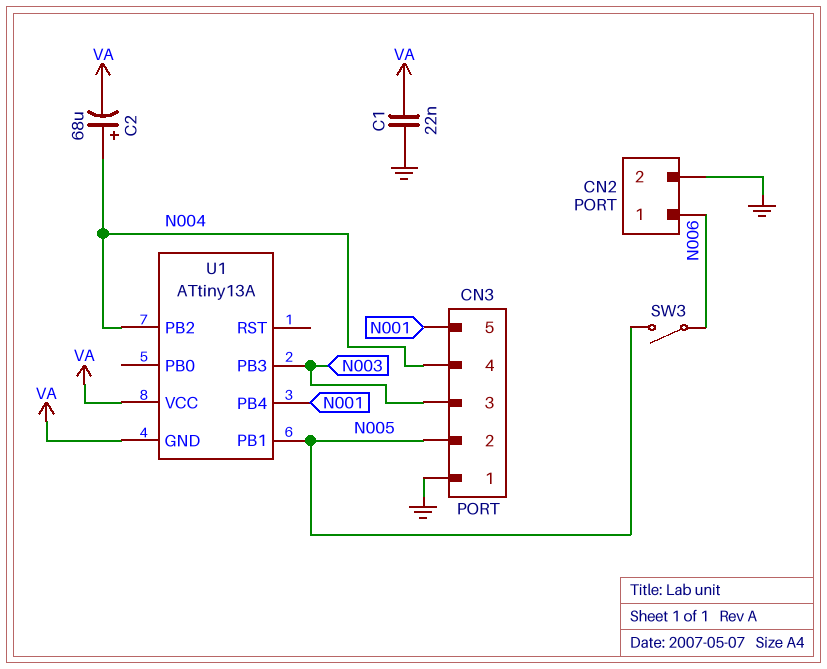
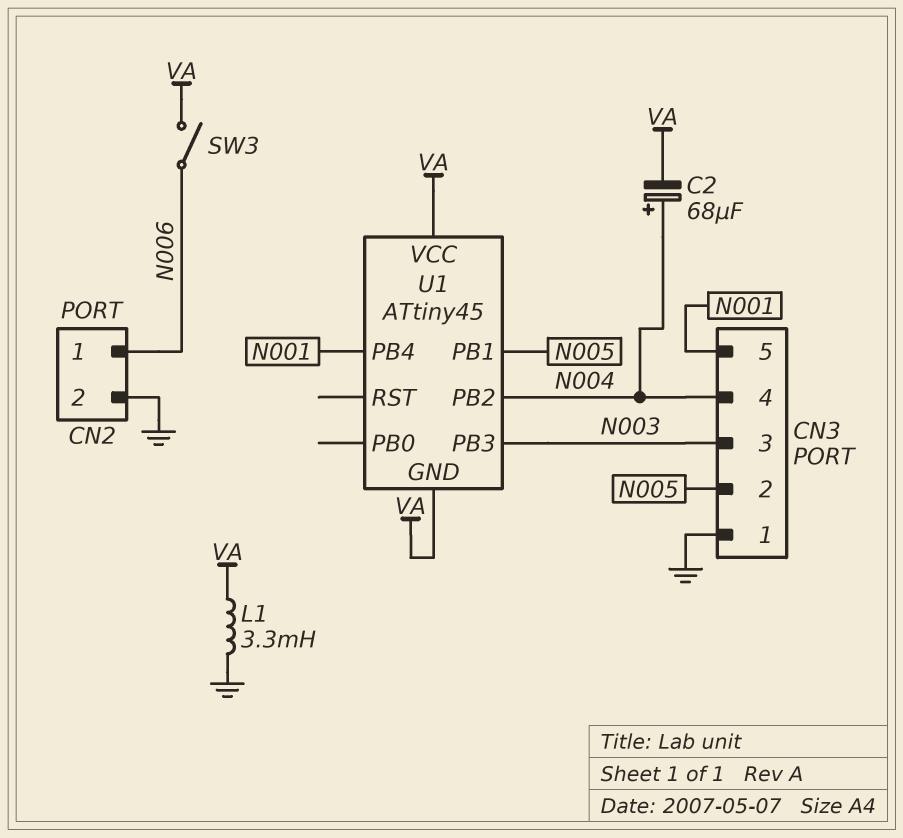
C1: 22nF (GND, VA) -> none
L1: none -> 3.3mH (GND, VA)
SW3: switch (N005, N006) -> switch (N006, VA)
U1: ATtiny13A -> ATtiny45

